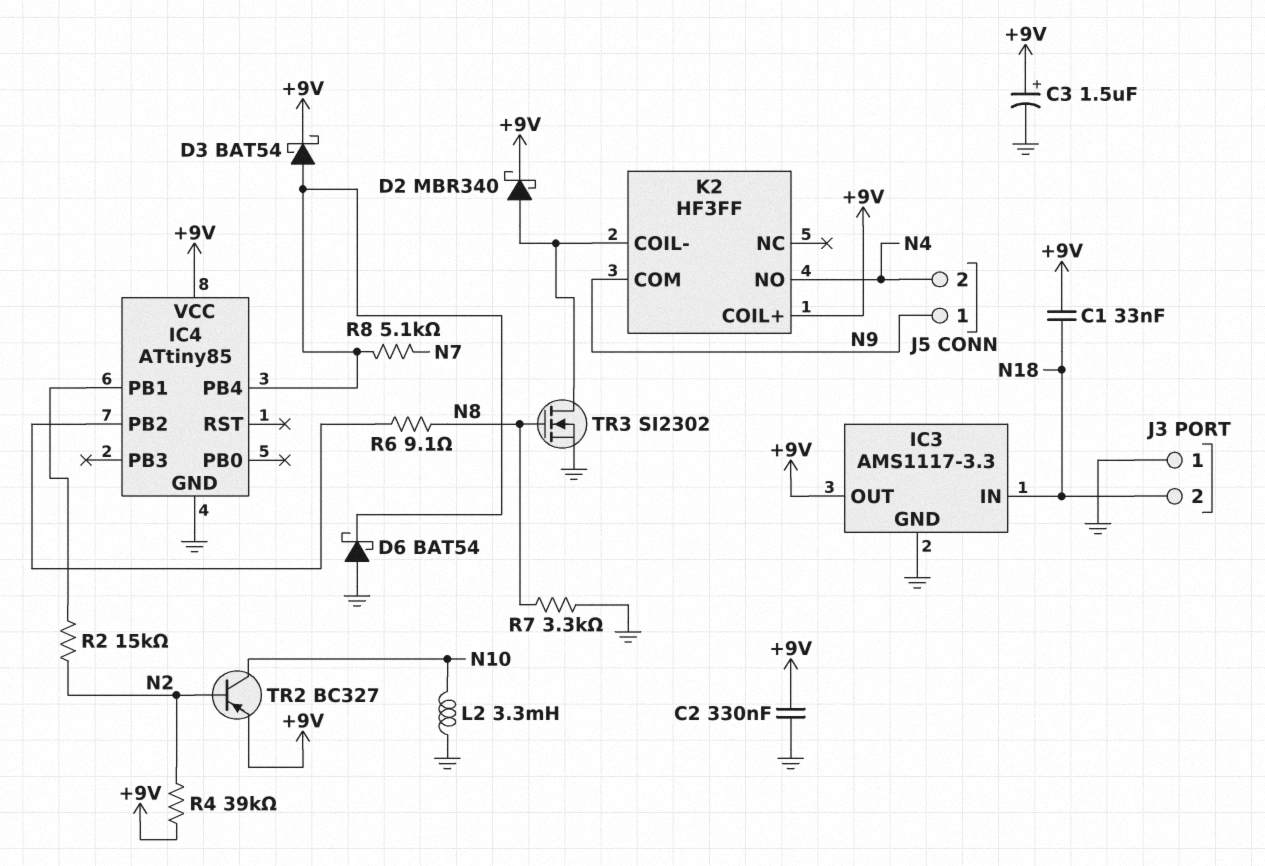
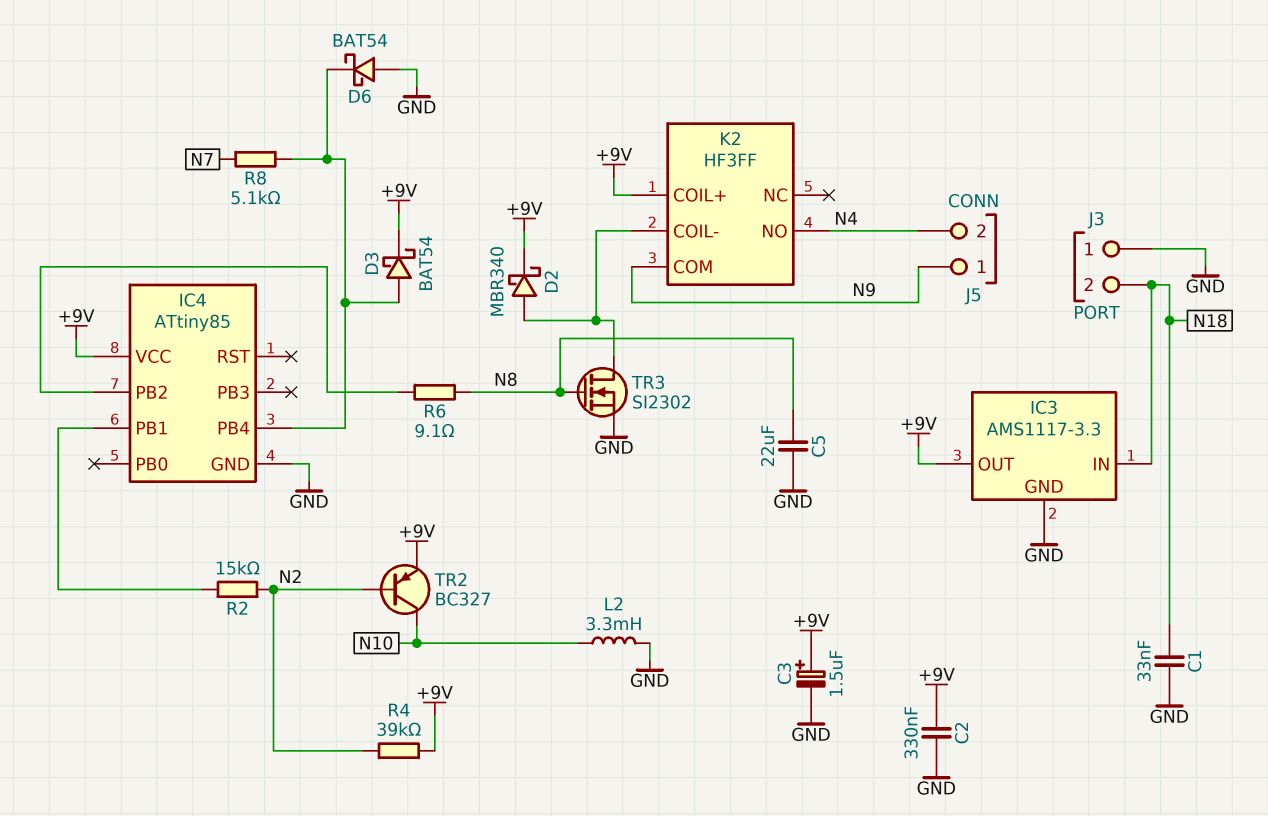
C1: 33nF (+9V, N18) -> 33nF (GND, N18)
C5: none -> 22uF (GND, N8)
R7: 3.3k (GND, N8) -> none

